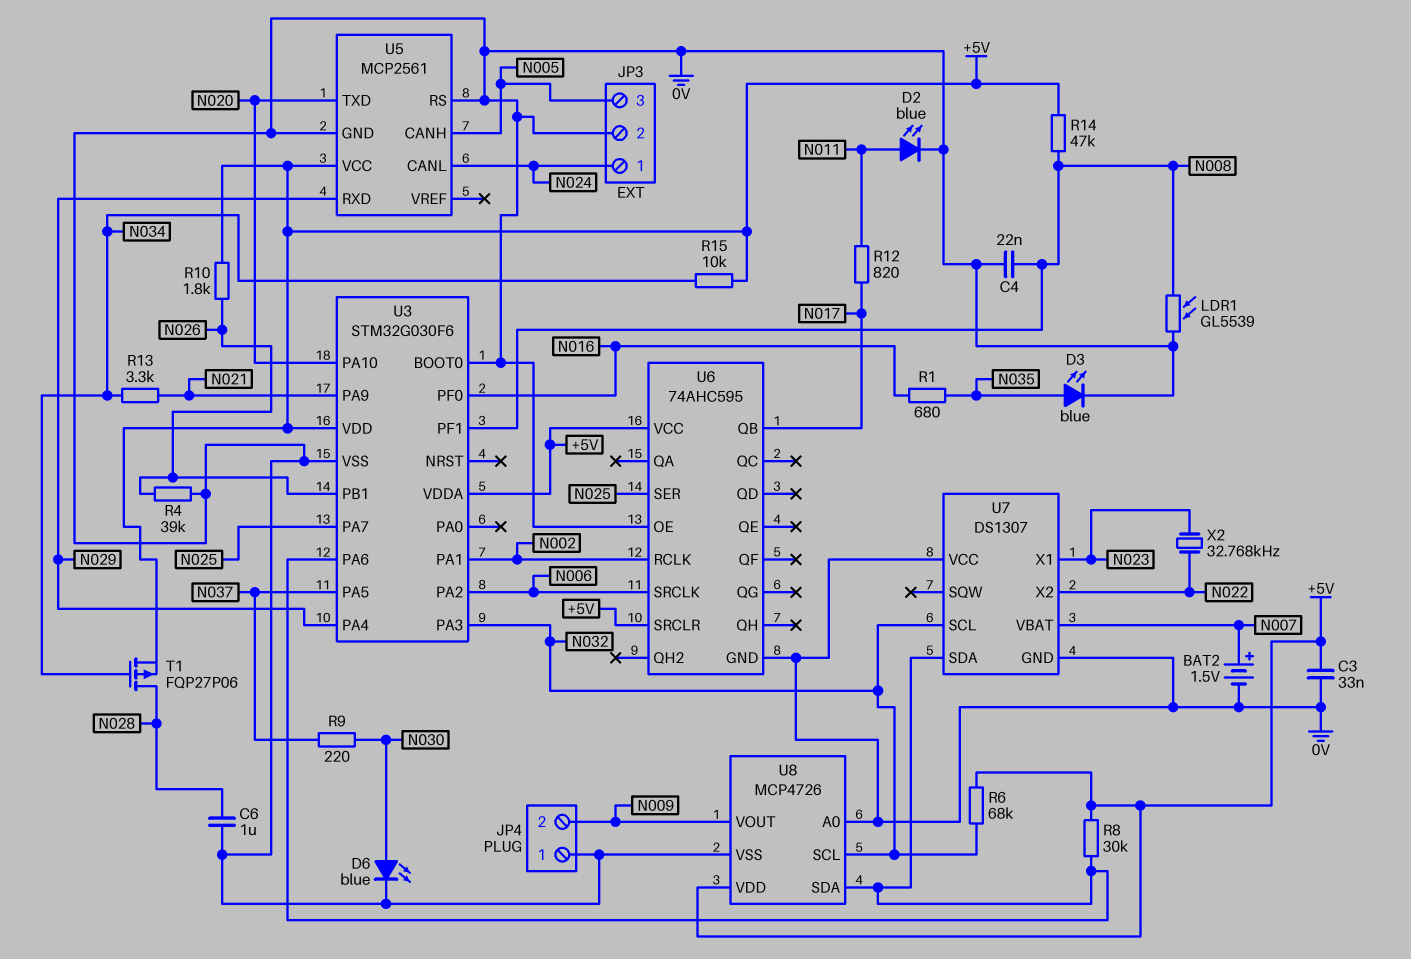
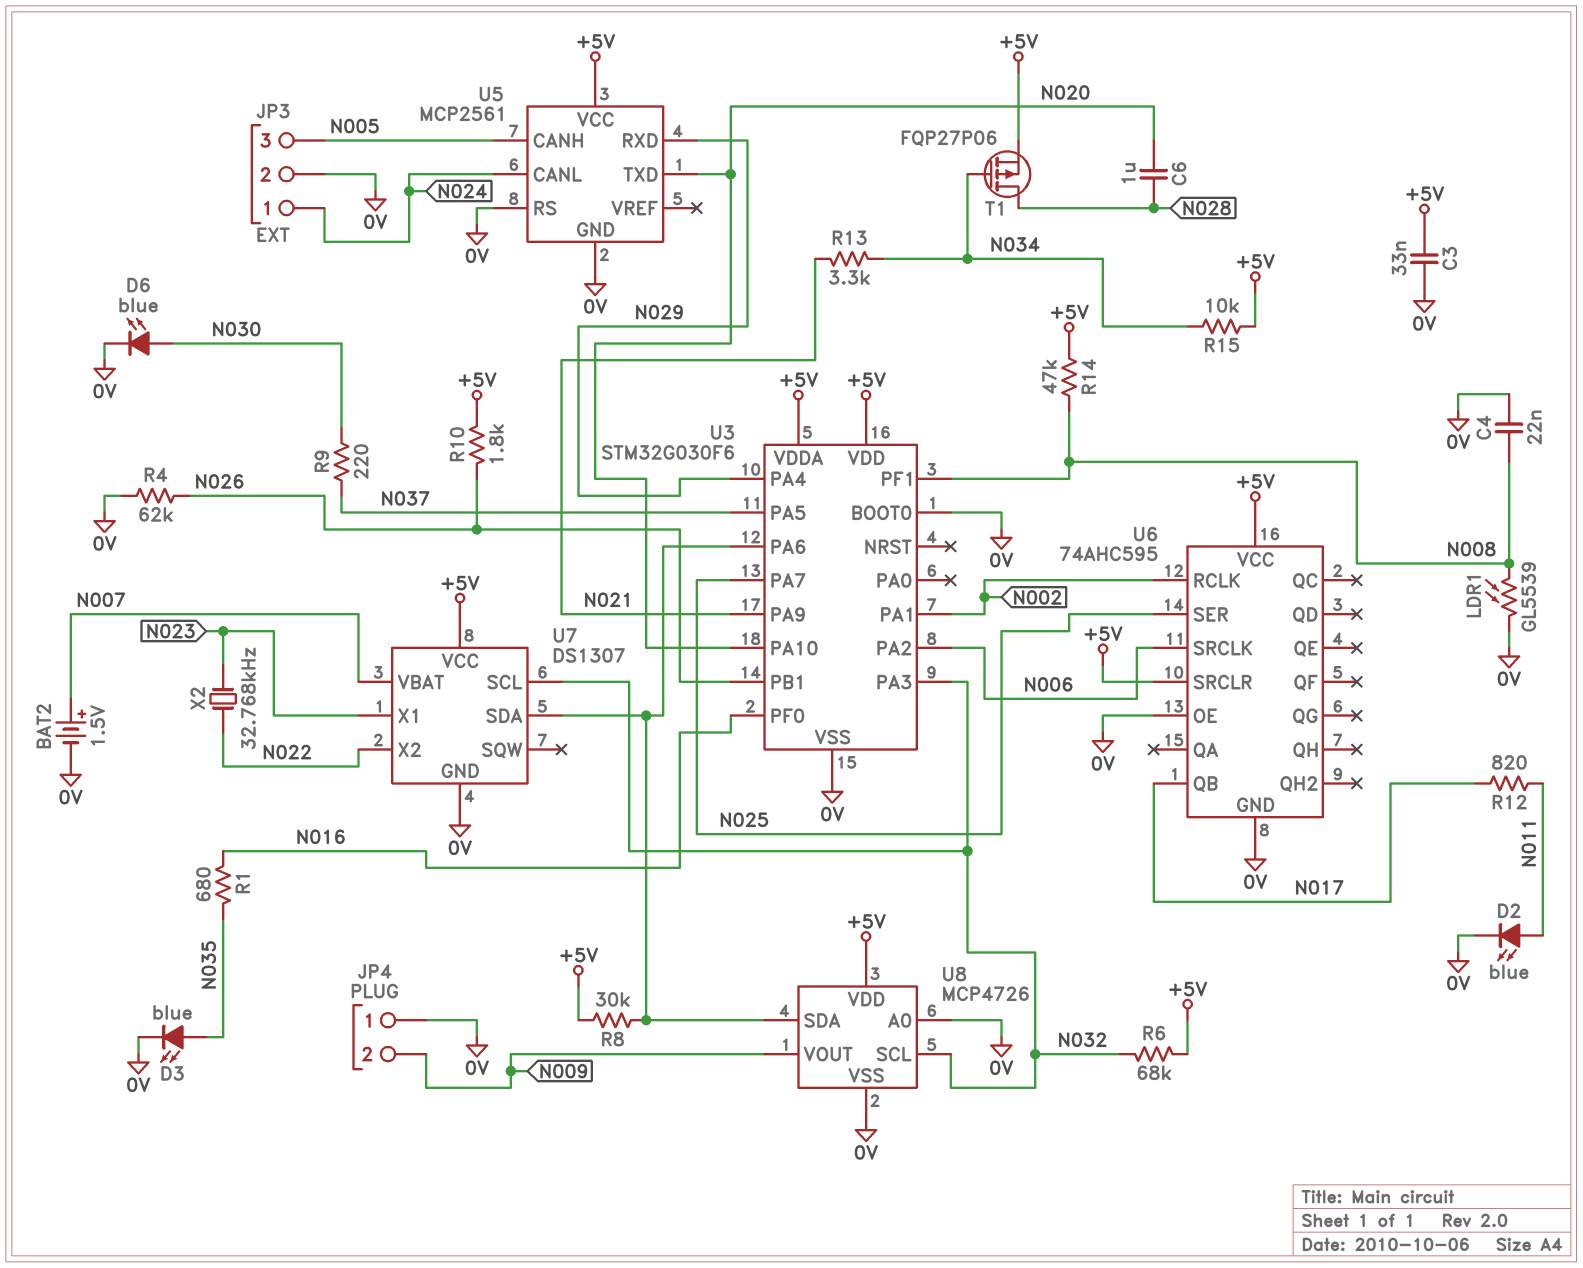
C6: 1uF (0V, N028) -> 1uF (N020, N028)
R4: 39k (0V, N026) -> 62k (0V, N026)
U7 pin VCC: 0V -> +5V

